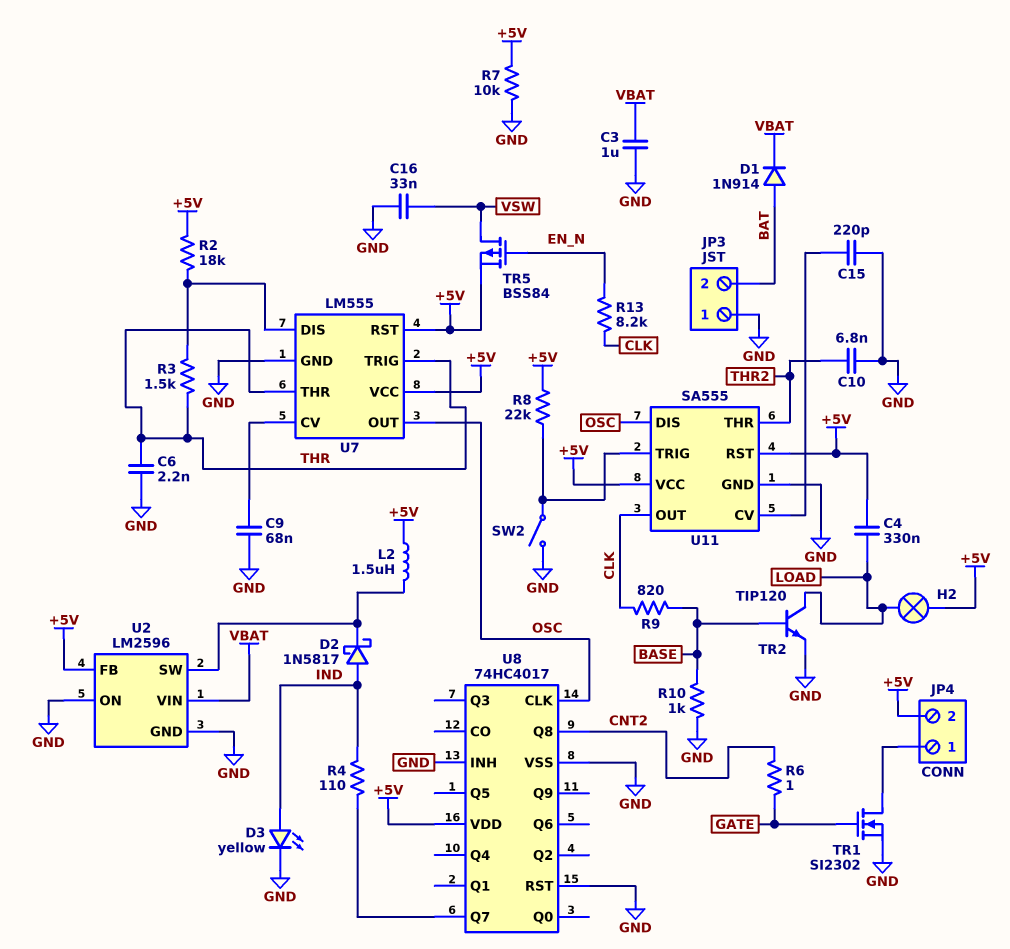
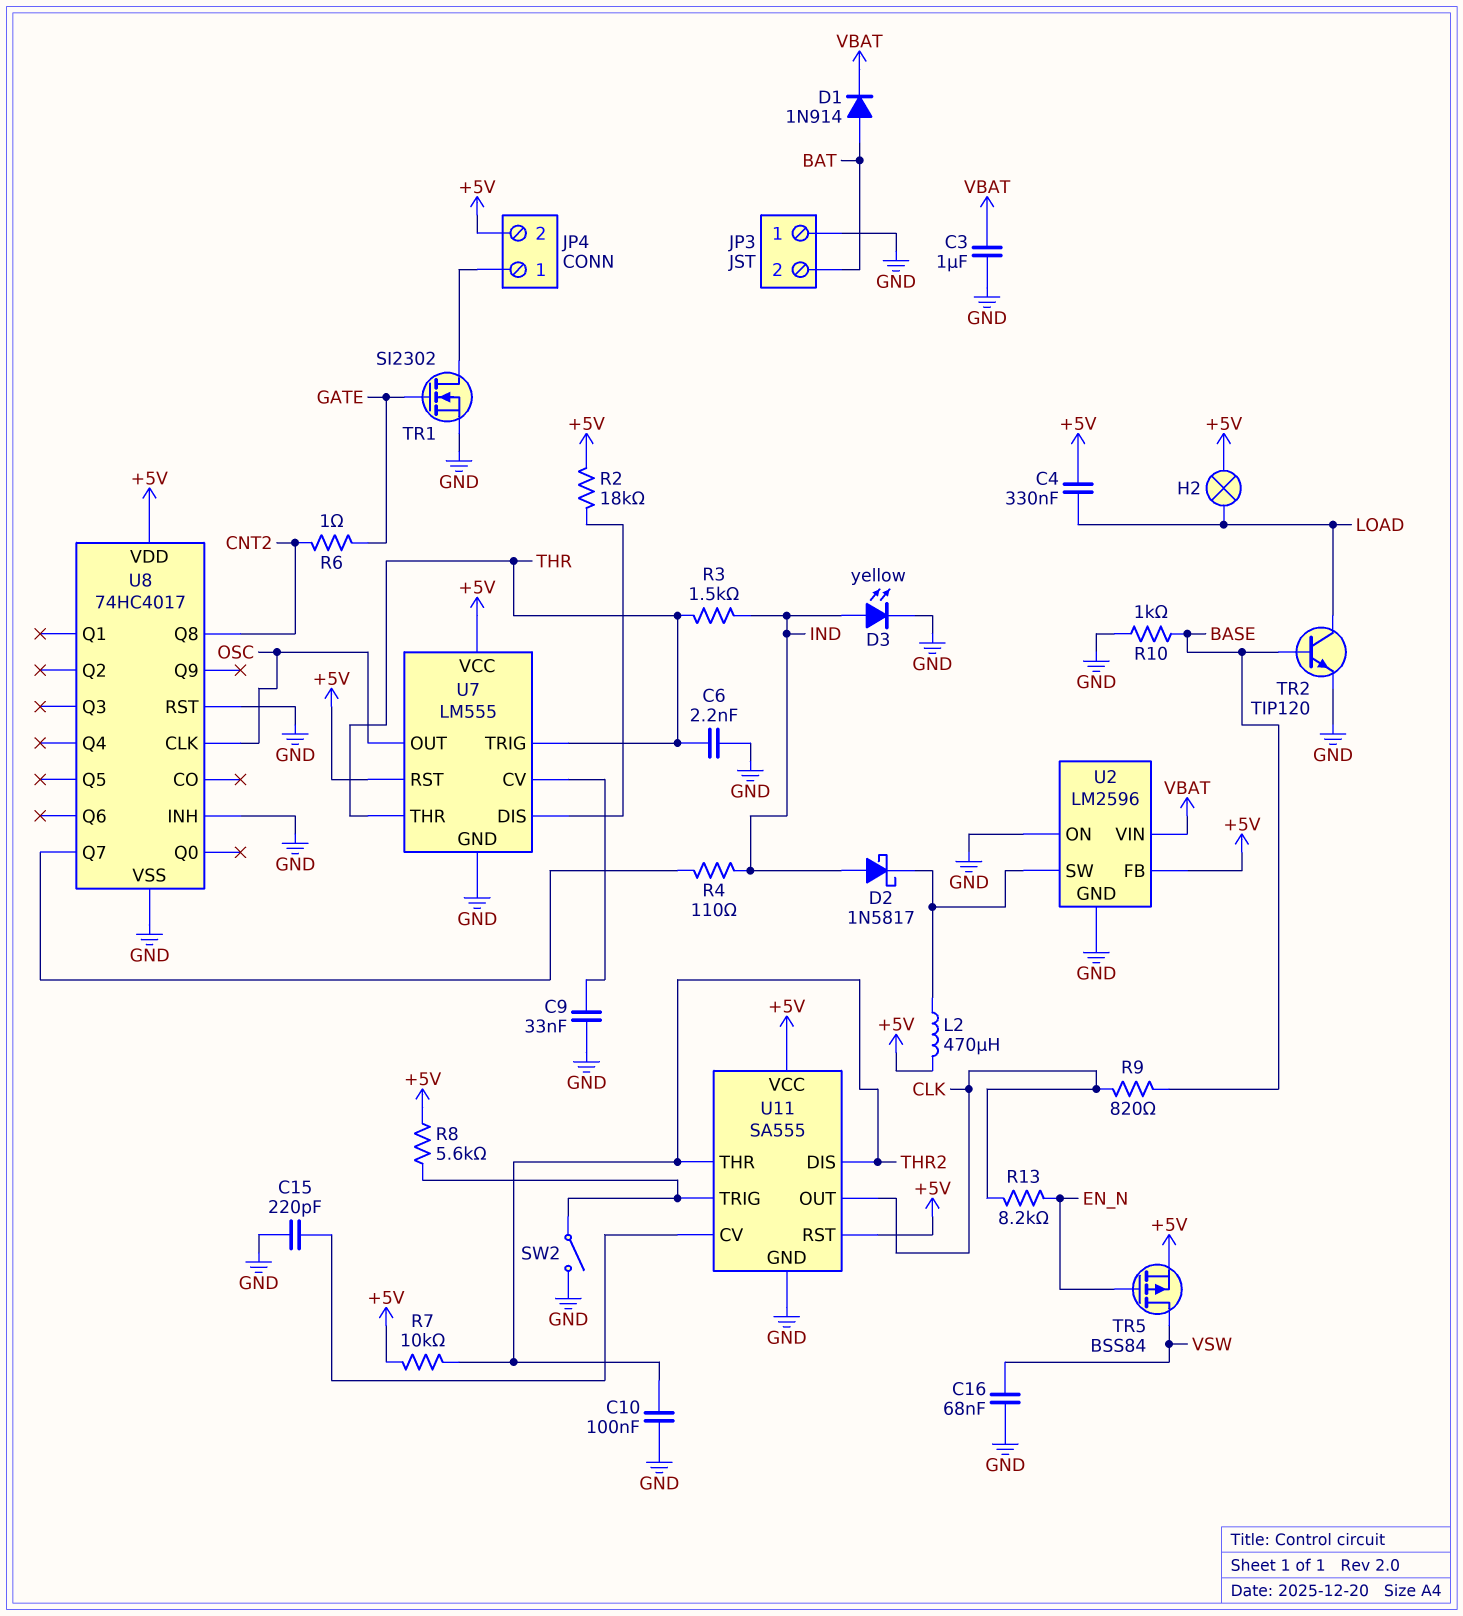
C9: 68nF (GND, U7/CV) -> 33nF (GND, U7/CV)
C10: 6.8nF (GND, THR2) -> 100nF (GND, THR2)
C16: 33nF (GND, VSW) -> 68nF (GND, VSW)
L2: 1.5uH (+5V, U2/SW) -> 470uH (+5V, U2/SW)
R3: 1.5k (THR, U7/DIS) -> 1.5k (IND, THR)
R7: 10k (+5V, GND) -> 10k (+5V, THR2)
R8: 22k (+5V, U11/TRIG) -> 5.6k (+5V, U11/TRIG)
U11 pin DIS: OSC -> THR2

